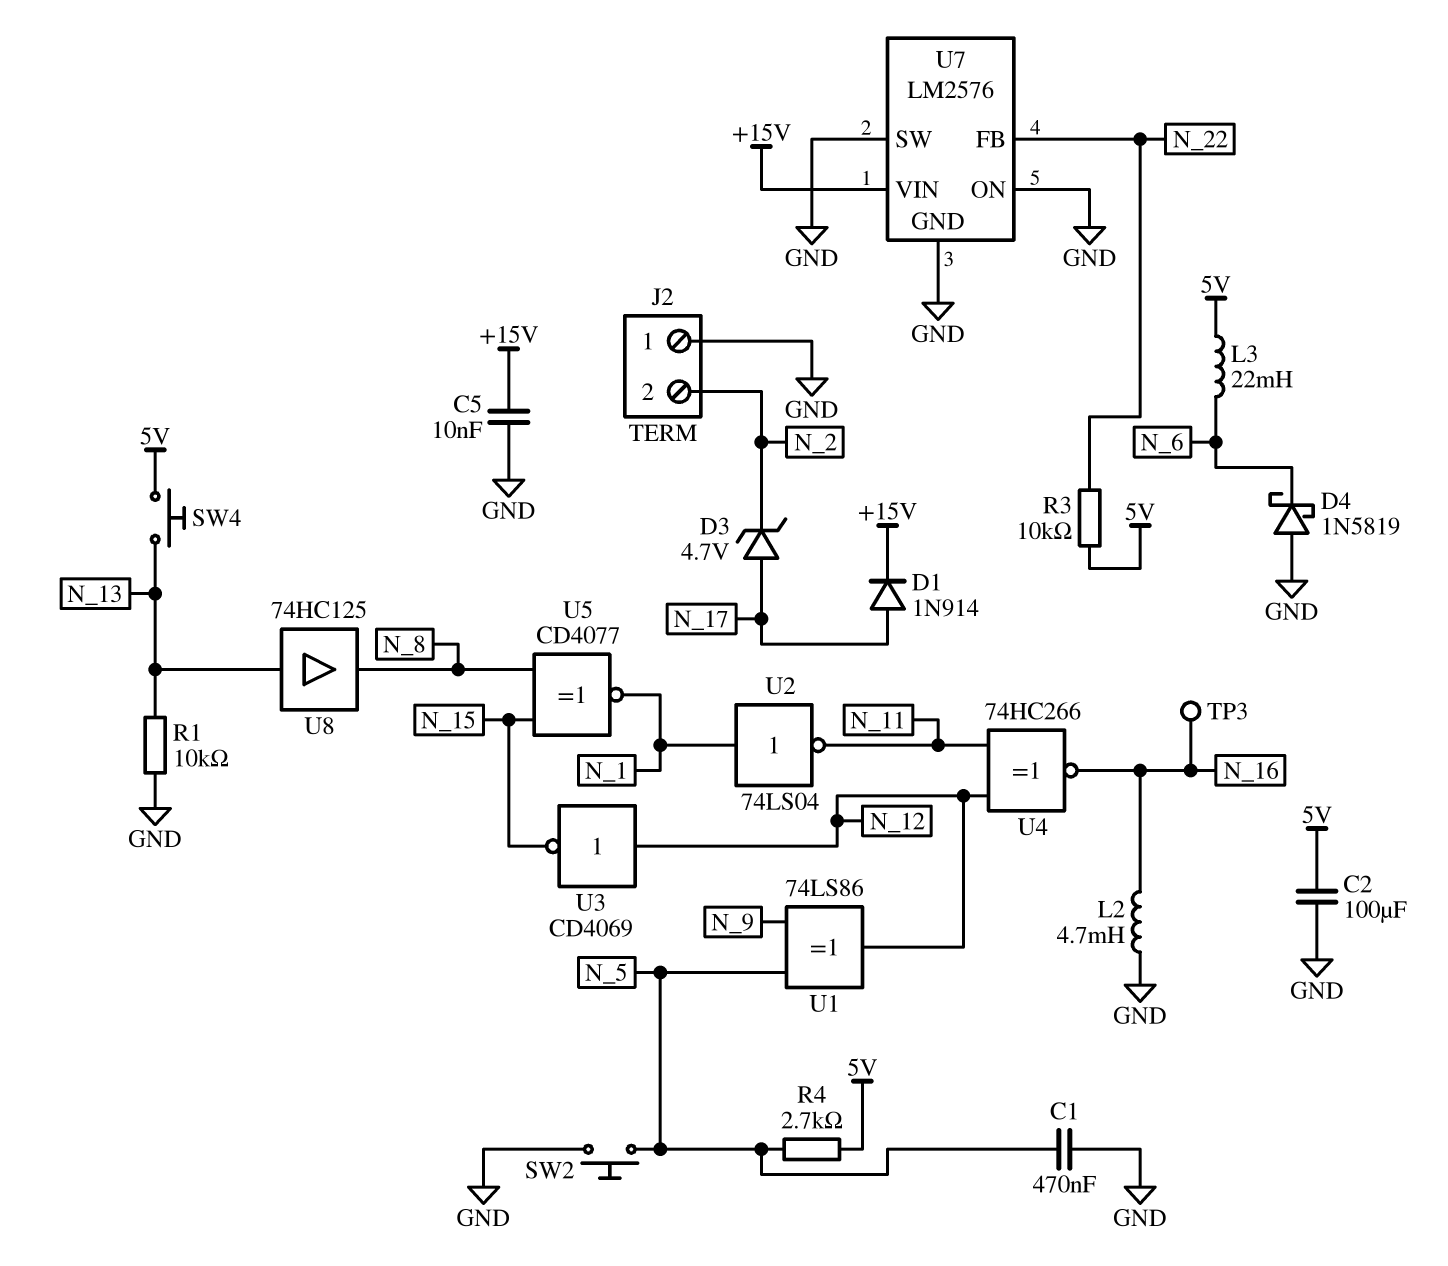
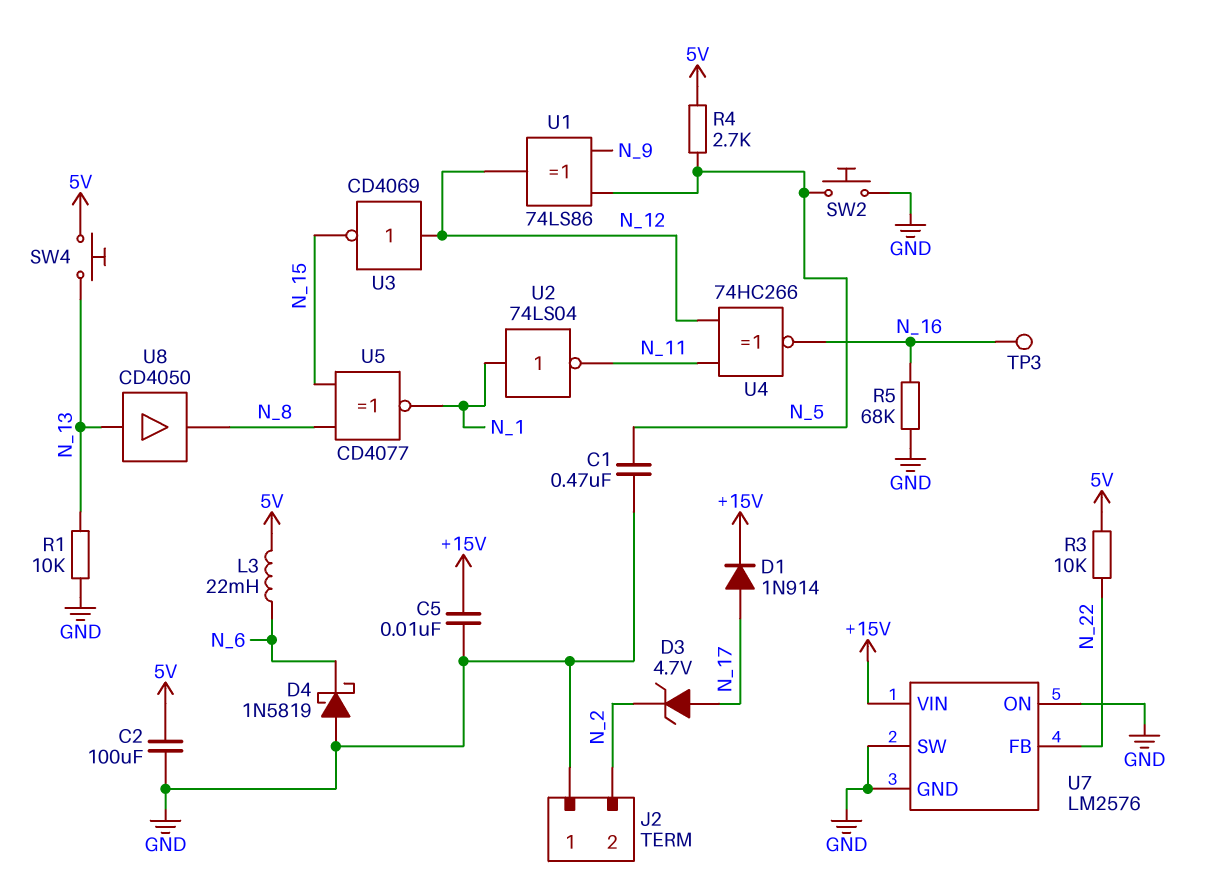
L2: 4.7mH (GND, N_16) -> none
R5: none -> 68k (GND, N_16)
U8: buffer 74HC125 (in N_13, out N_8) -> buffer CD4050 (in N_13, out N_8)

